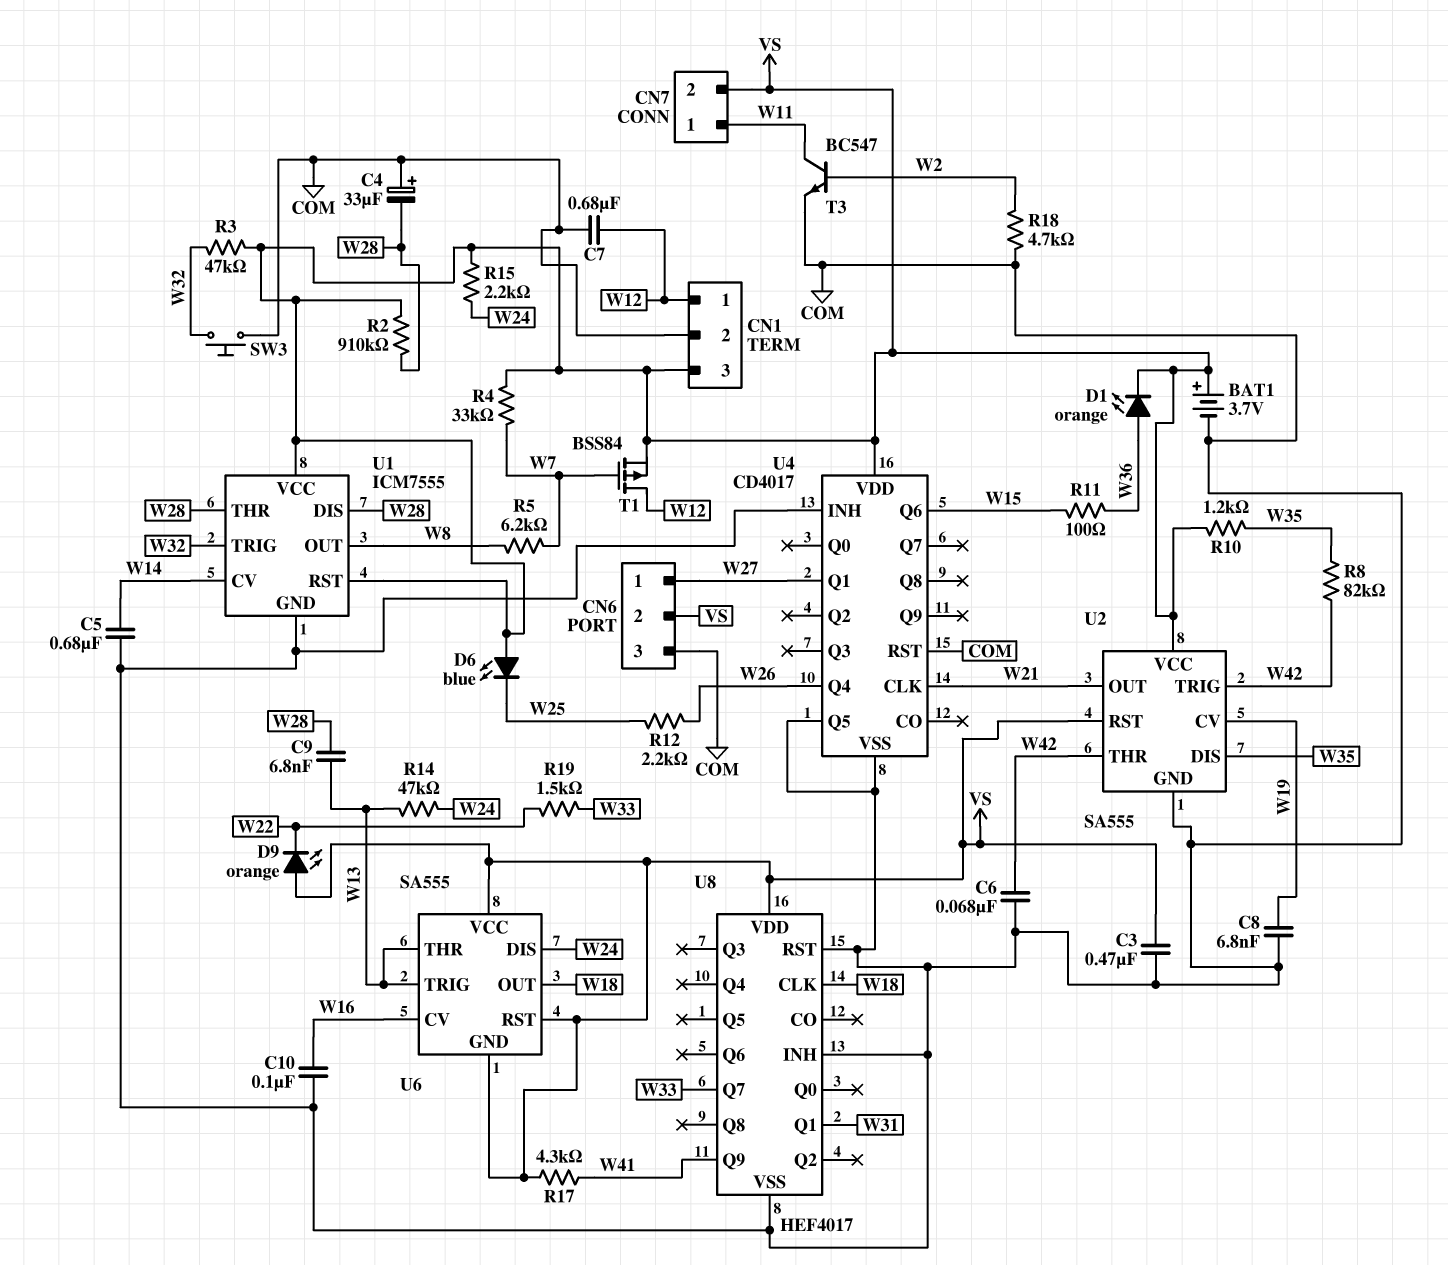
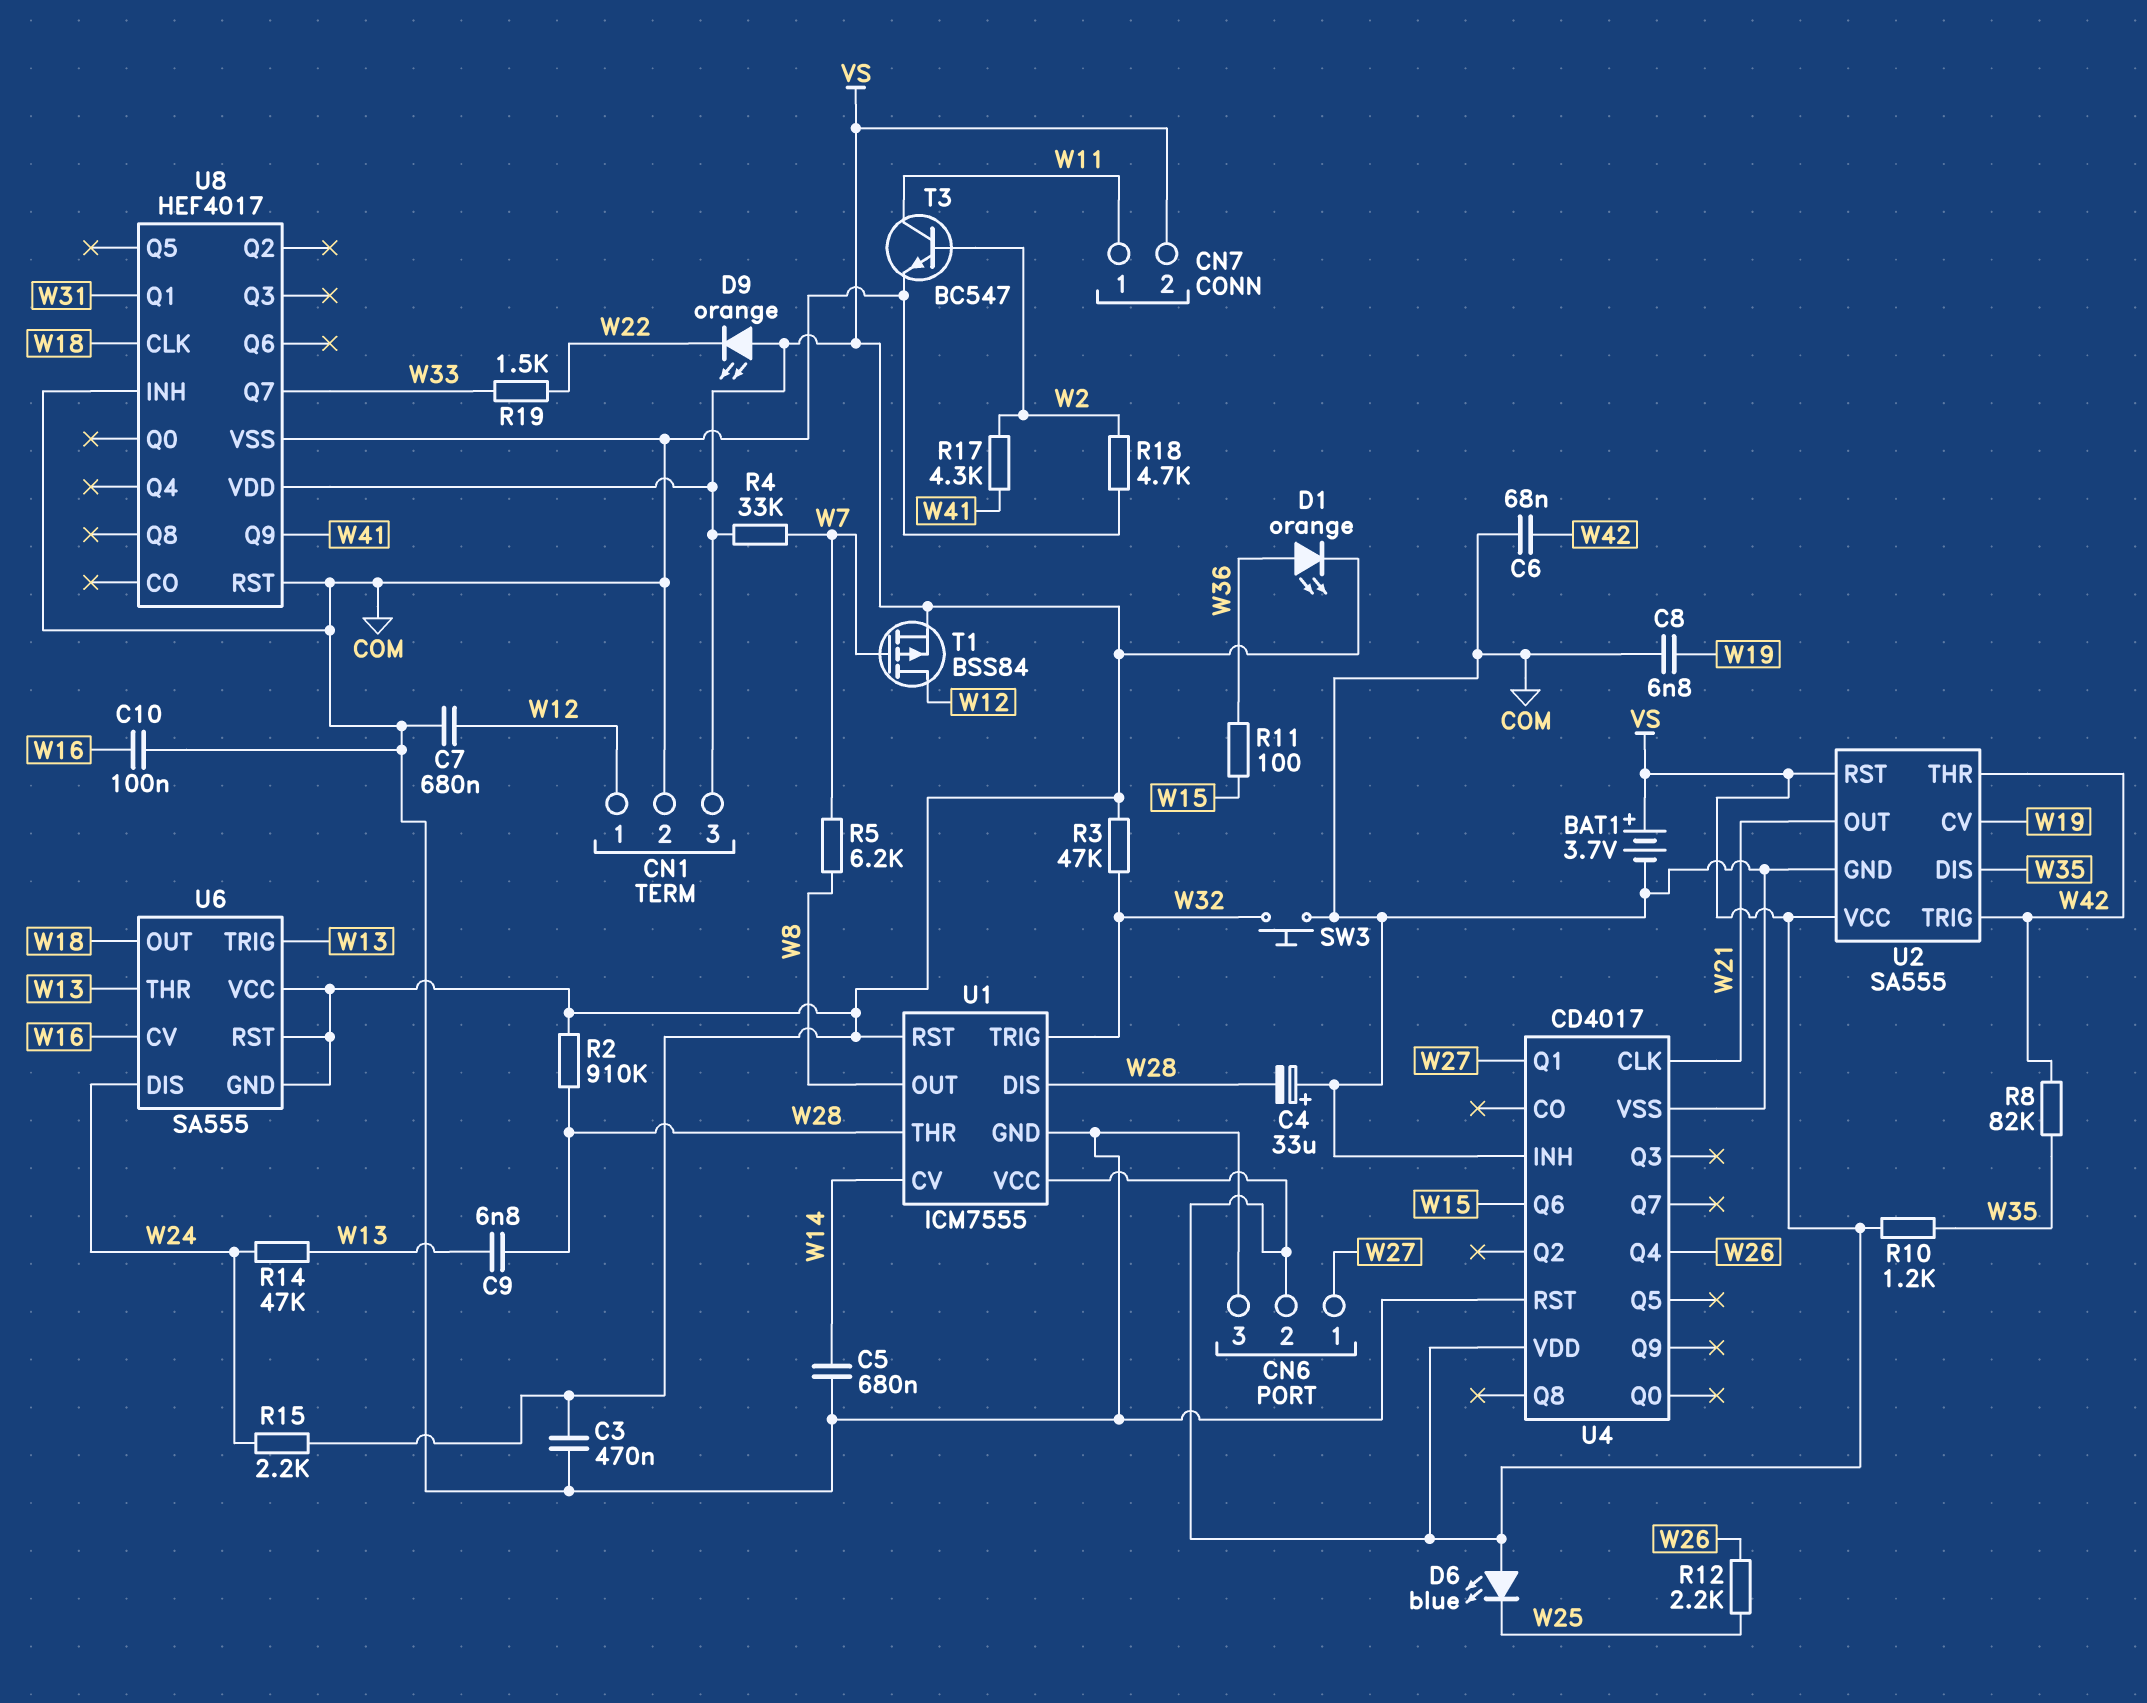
R17: 4.3k (VS, W41) -> 4.3k (W2, W41)
U4 pin Q5: COM -> none

